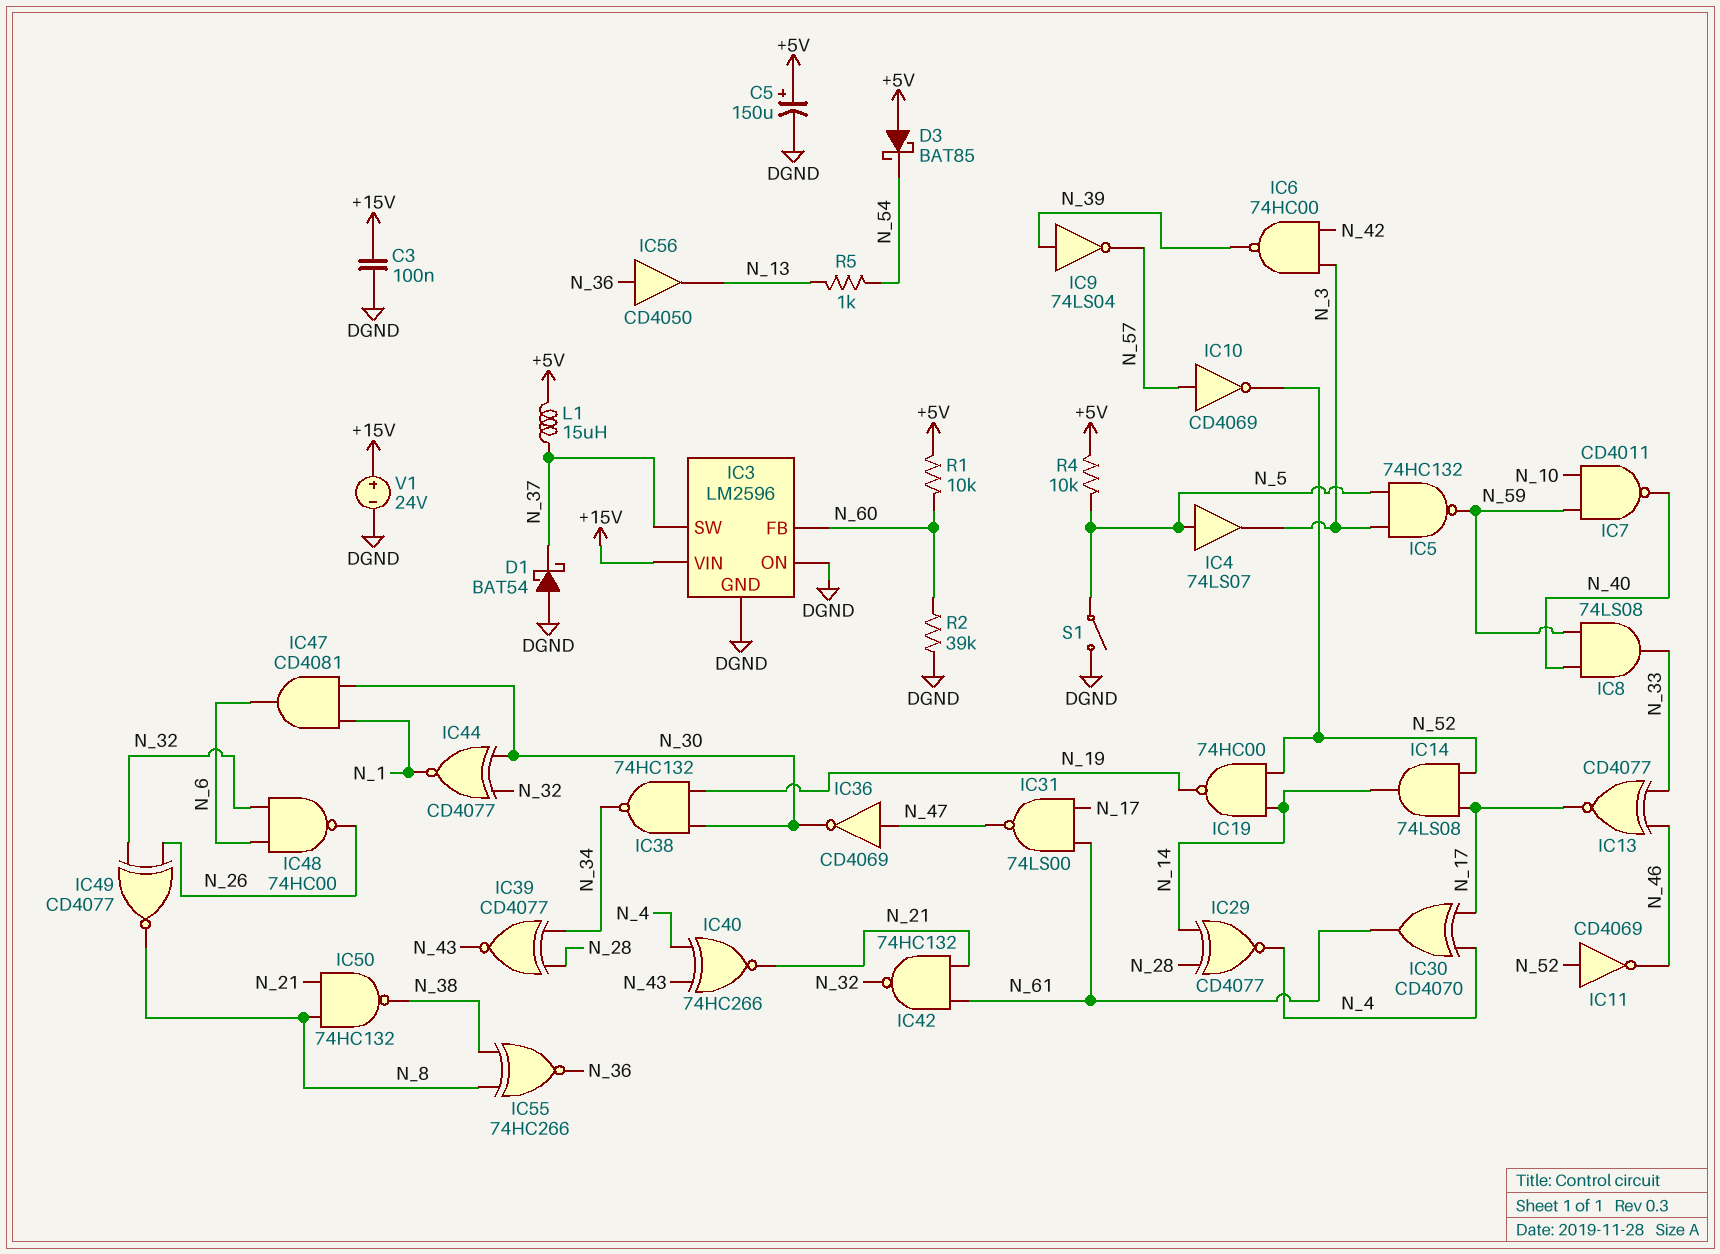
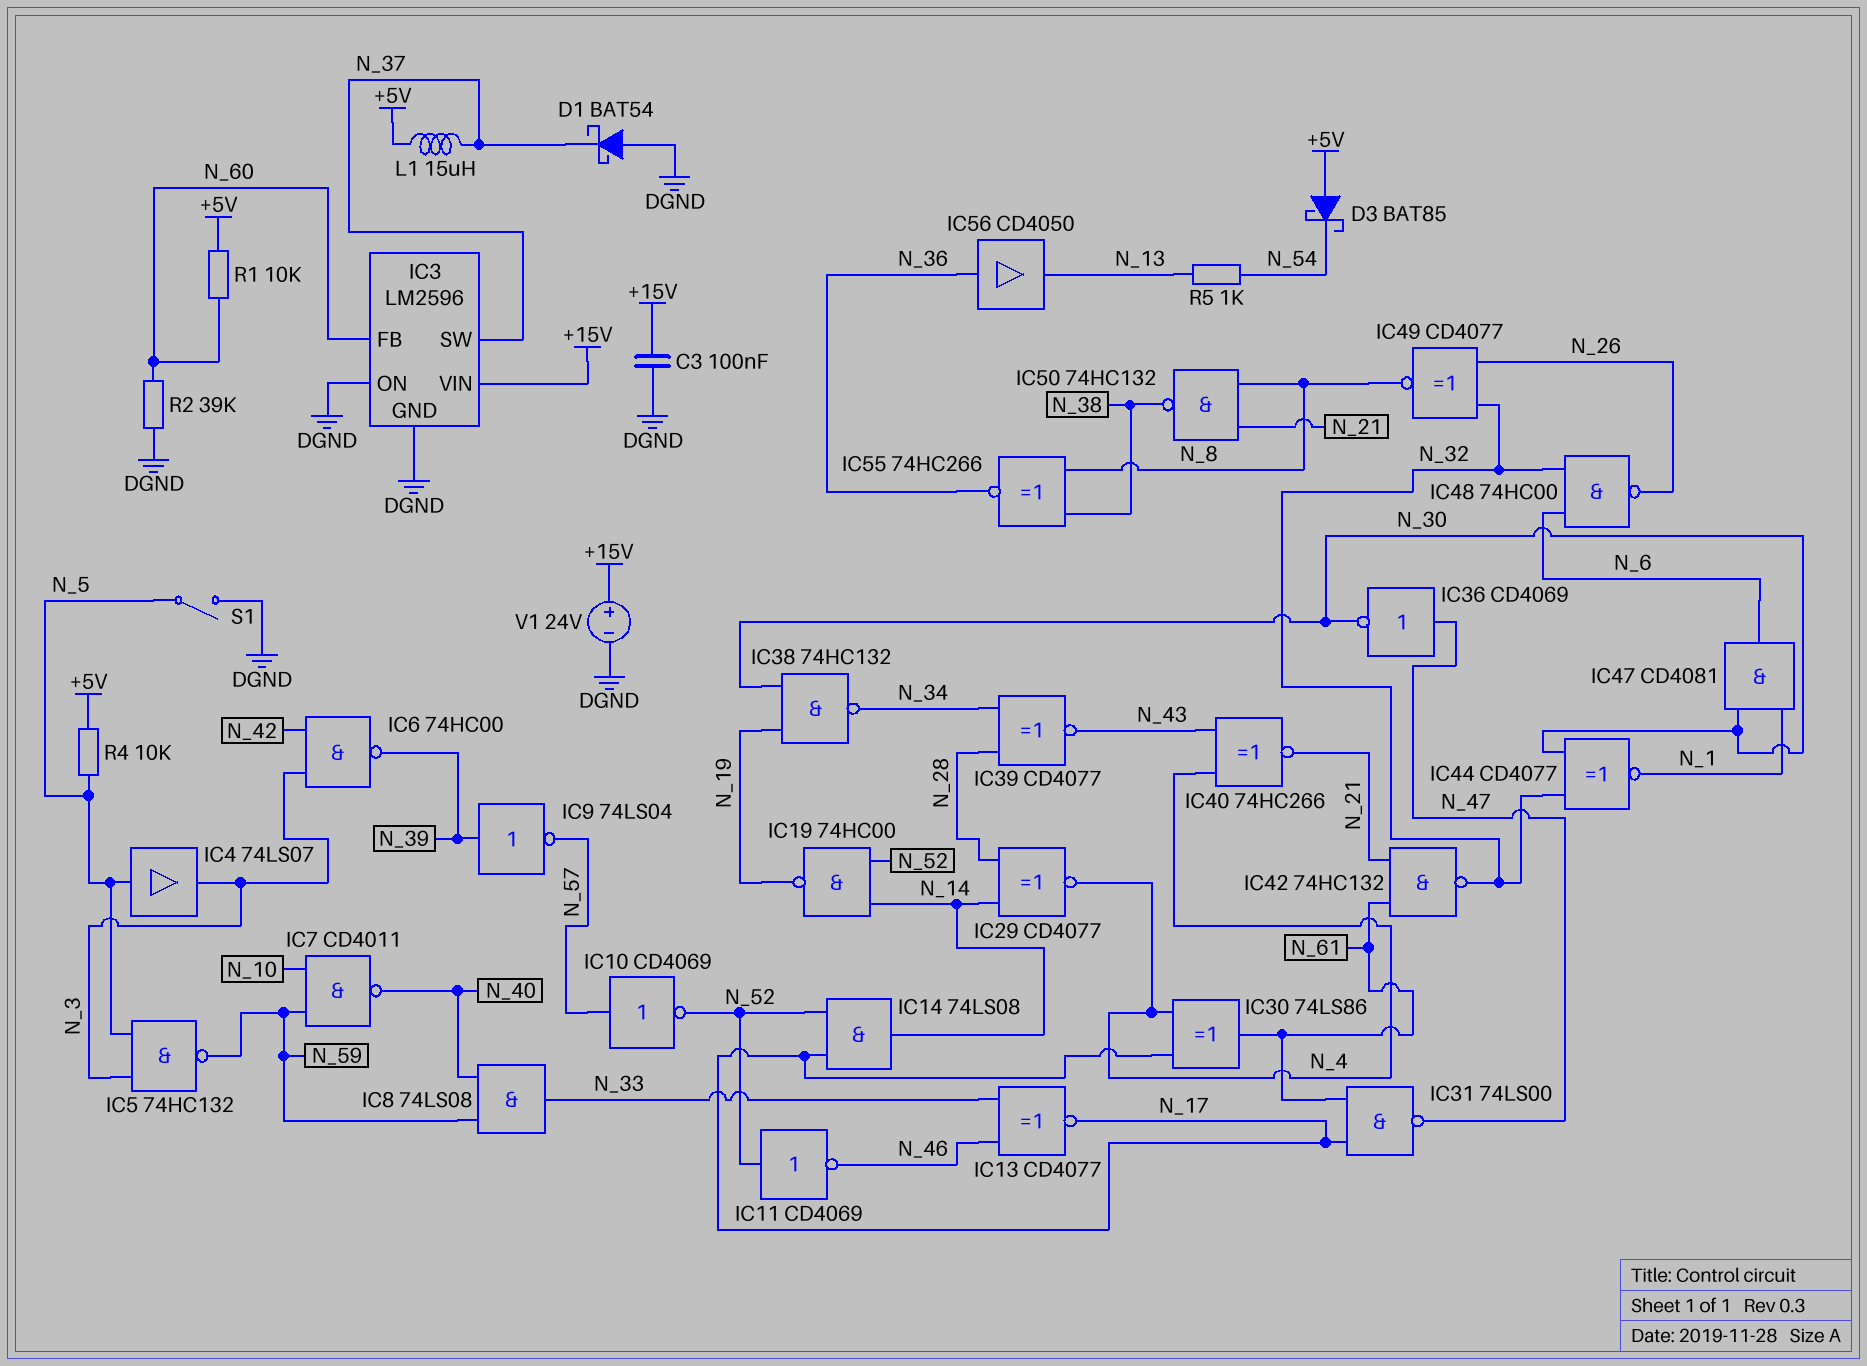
C5: 150uF (plus +5V, minus DGND) -> none
IC30: XOR CD4070 (in N_4, in N_17, out N_61) -> XOR 74LS86 (in N_4, in N_17, out N_61)

